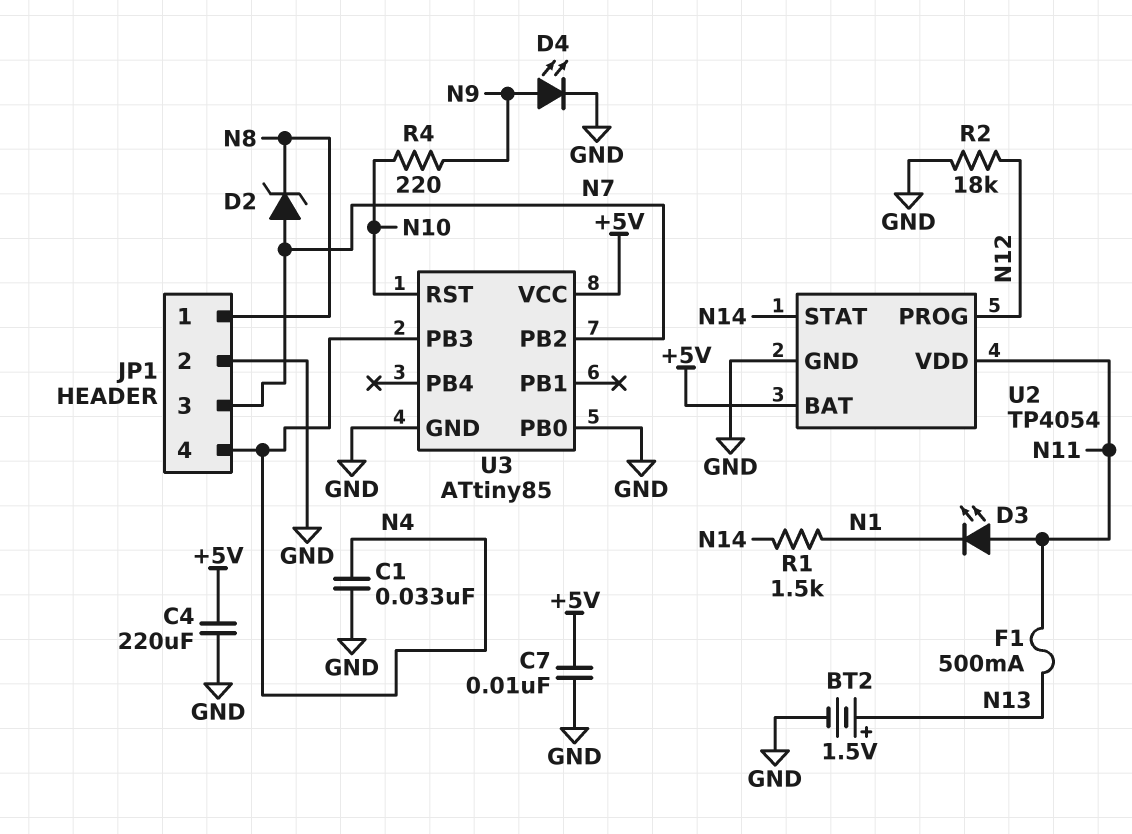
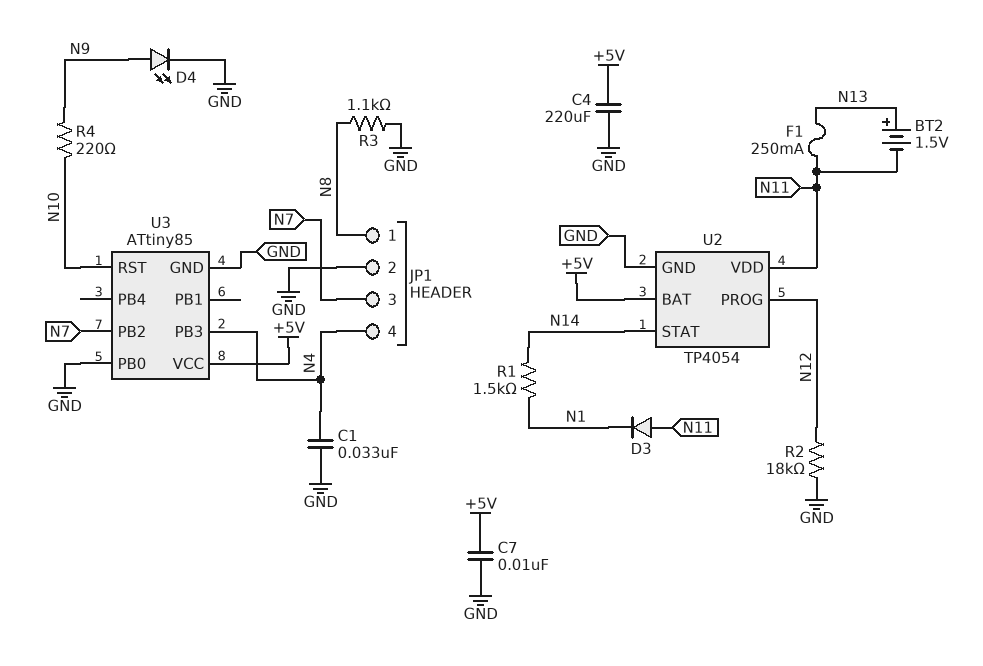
BT2: 1.5V (plus N13, minus GND) -> 1.5V (plus N13, minus N11)
D2: zener (A N7, K N8) -> none
D3: LED (A N11, K N1) -> diode (A N11, K N1)
F1: 500mA (N11, N13) -> 250mA (N11, N13)
R3: none -> 1.1k (GND, N8)

